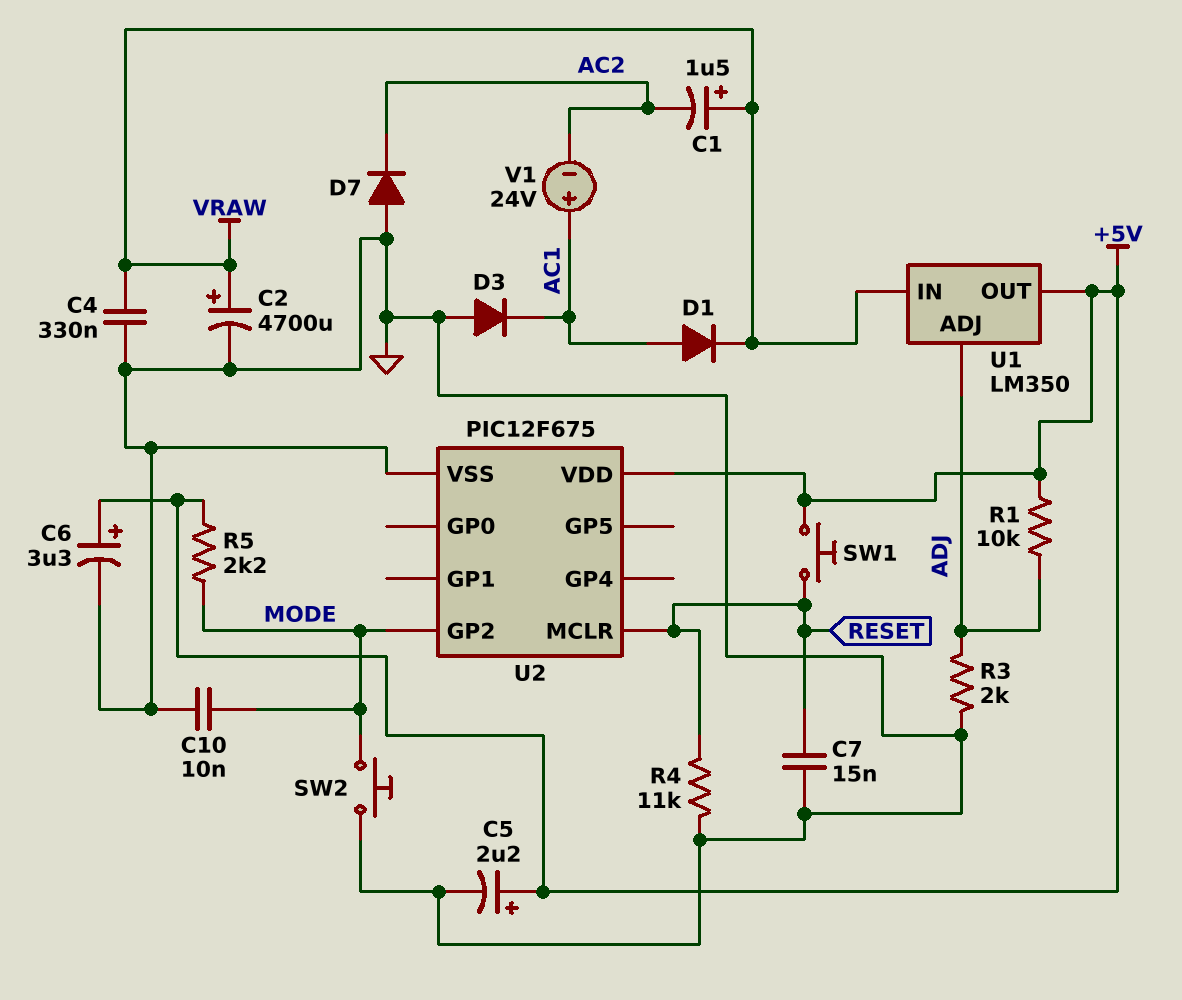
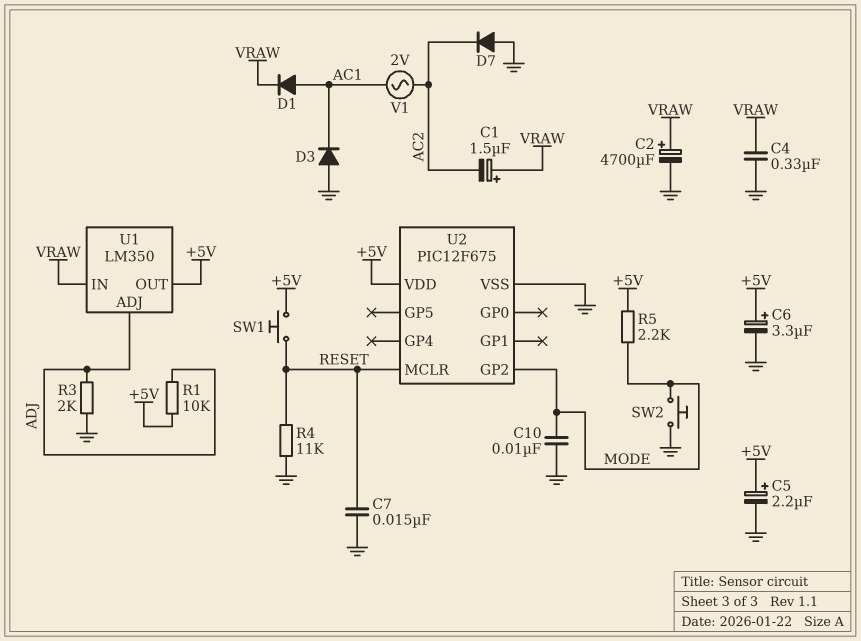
V1: 24V (plus AC1, minus AC2) -> AC 2V (AC1, AC2)

